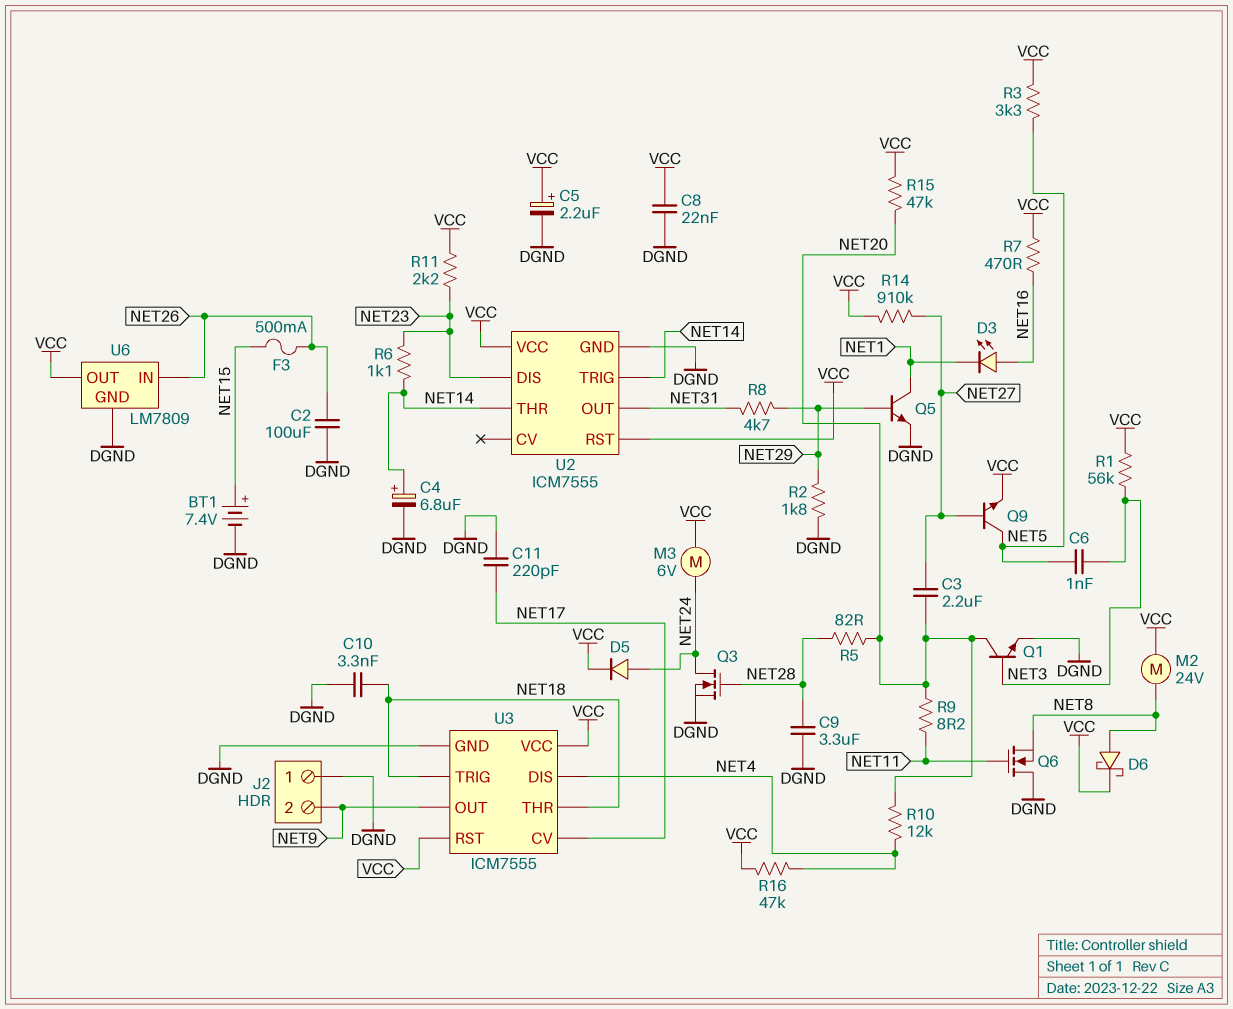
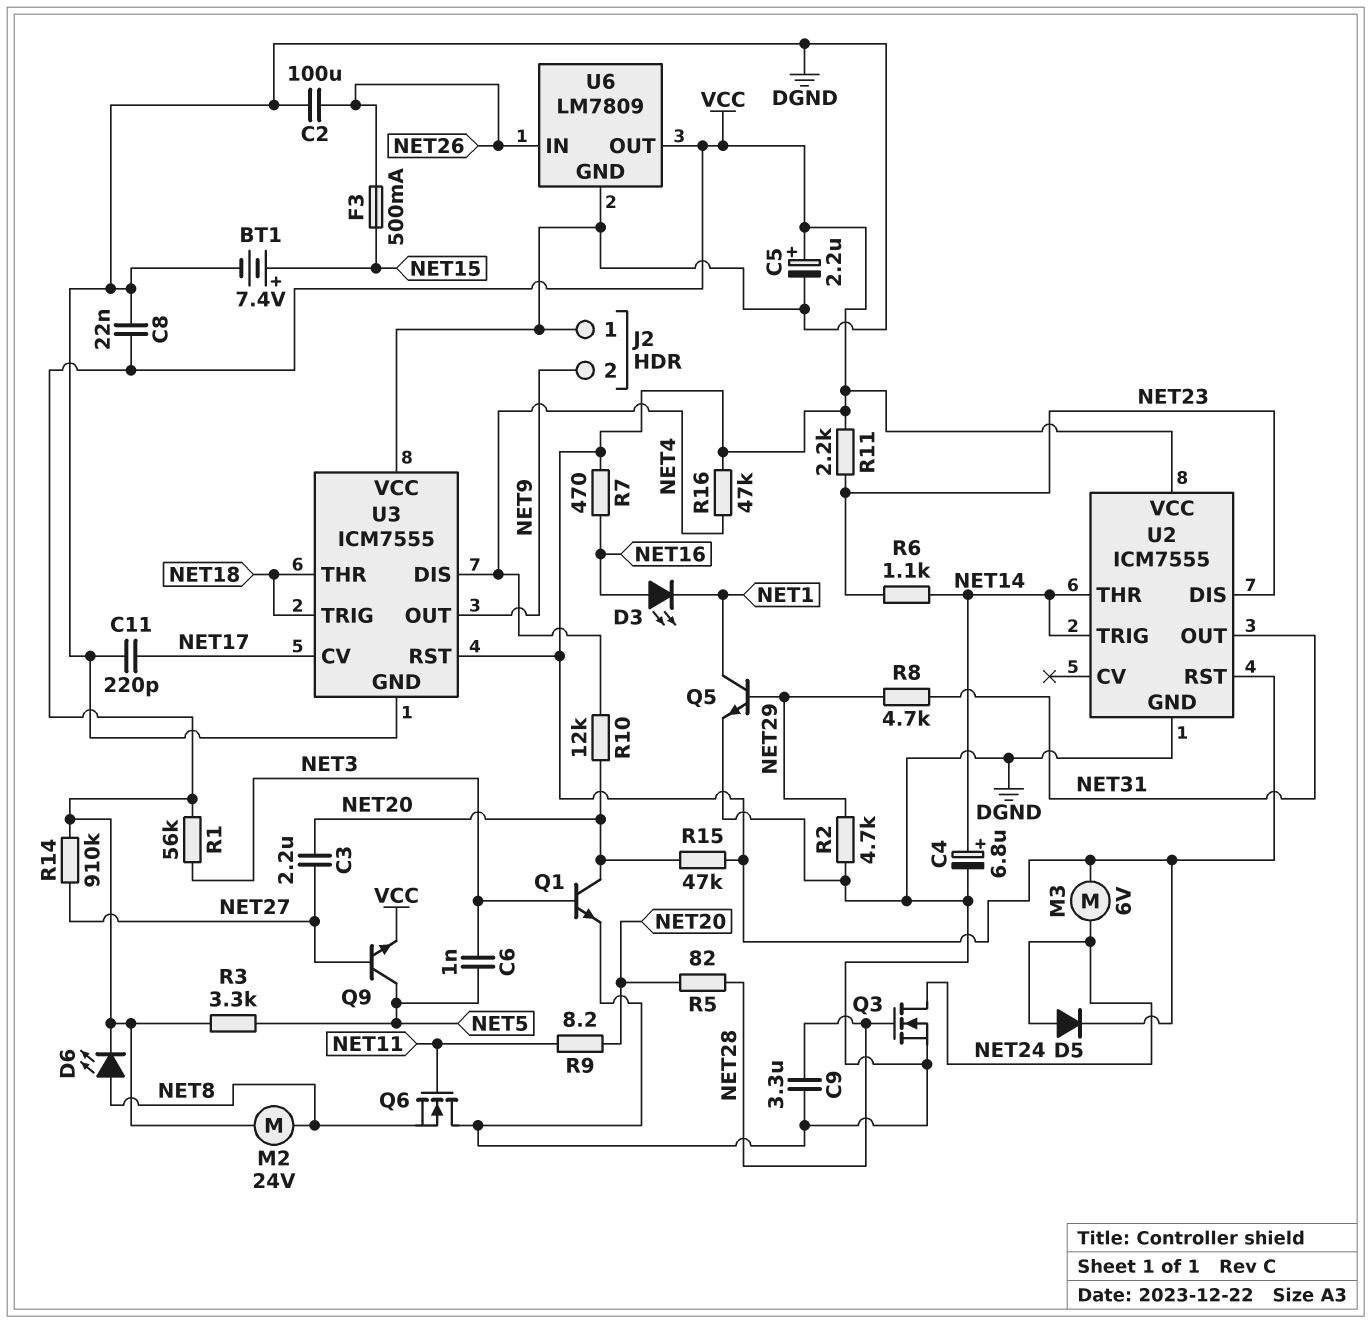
C10: 3.3nF (DGND, NET18) -> none
D6: schottky (A NET8, K VCC) -> LED (A NET8, K VCC)
R2: 1.8k (DGND, NET29) -> 4.7k (DGND, NET29)
U3 pin VCC: VCC -> DGND

